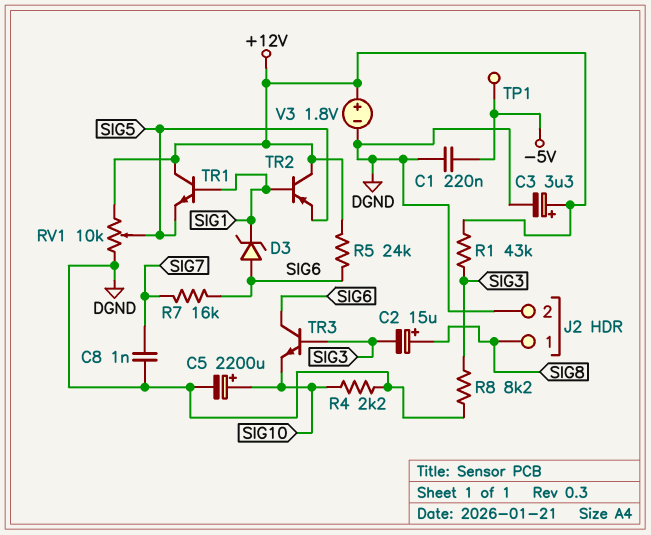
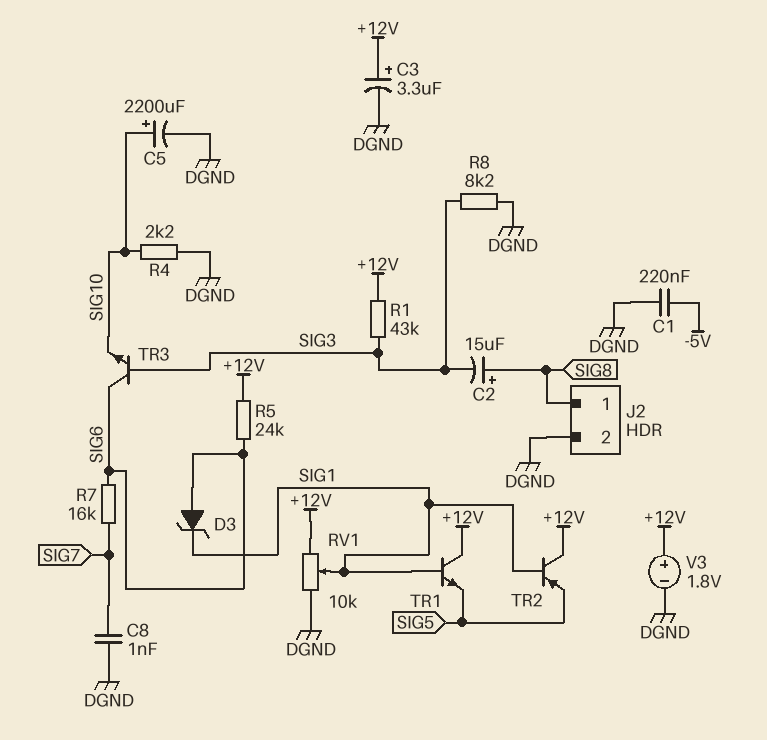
RV1: 10k (+12V, DGND, wiper SIG5) -> 10k (+12V, DGND, wiper SIG1)
TP1: test point (-5V) -> none

